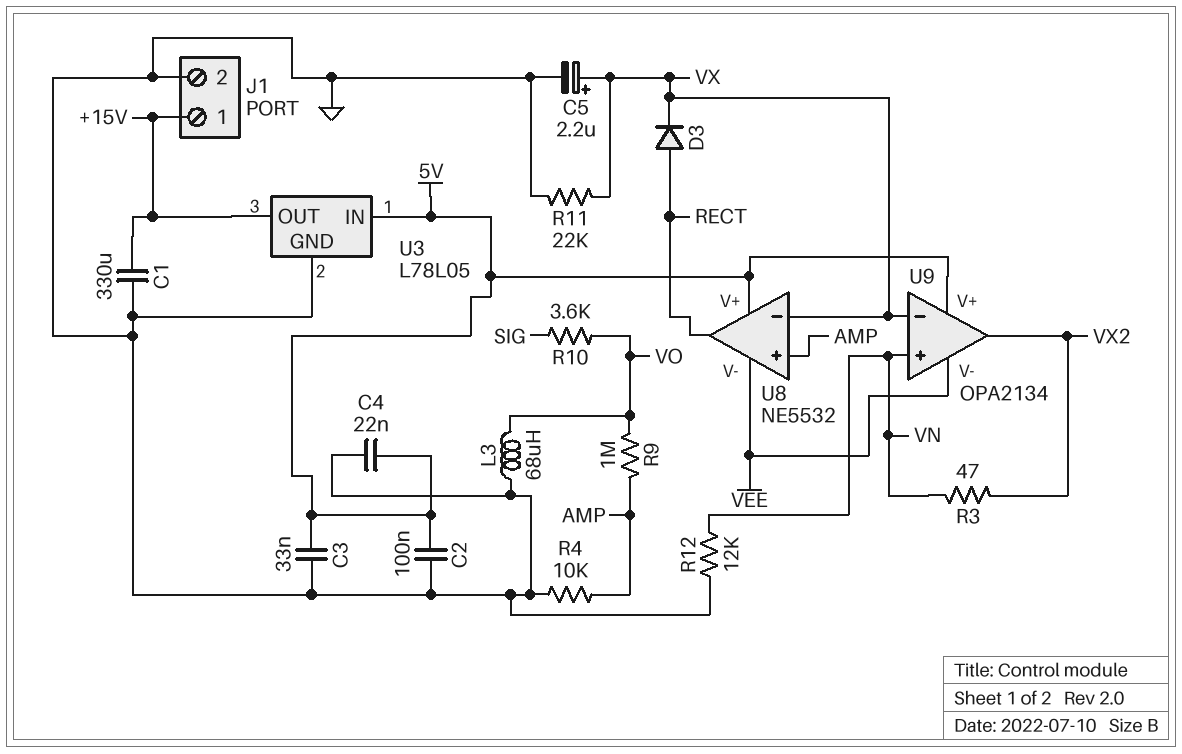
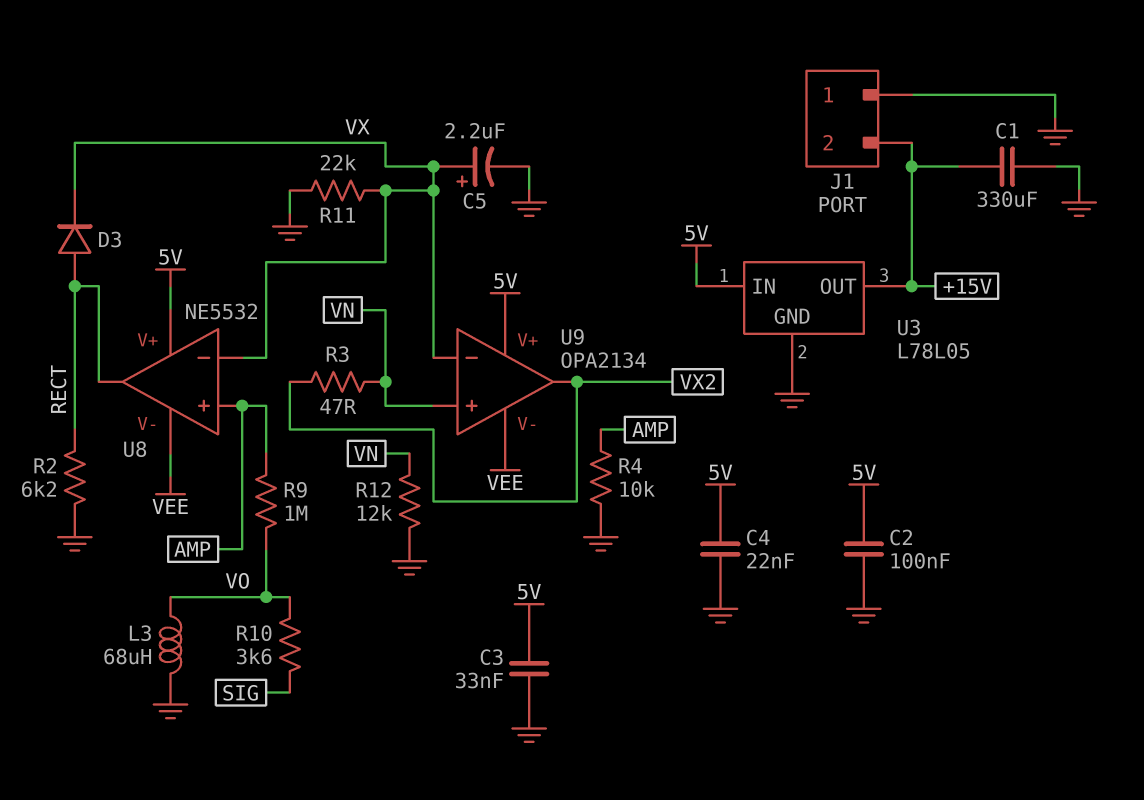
J1 pin 1: +15V -> GND
J1 pin 2: GND -> +15V
R2: none -> 6.2k (GND, RECT)

